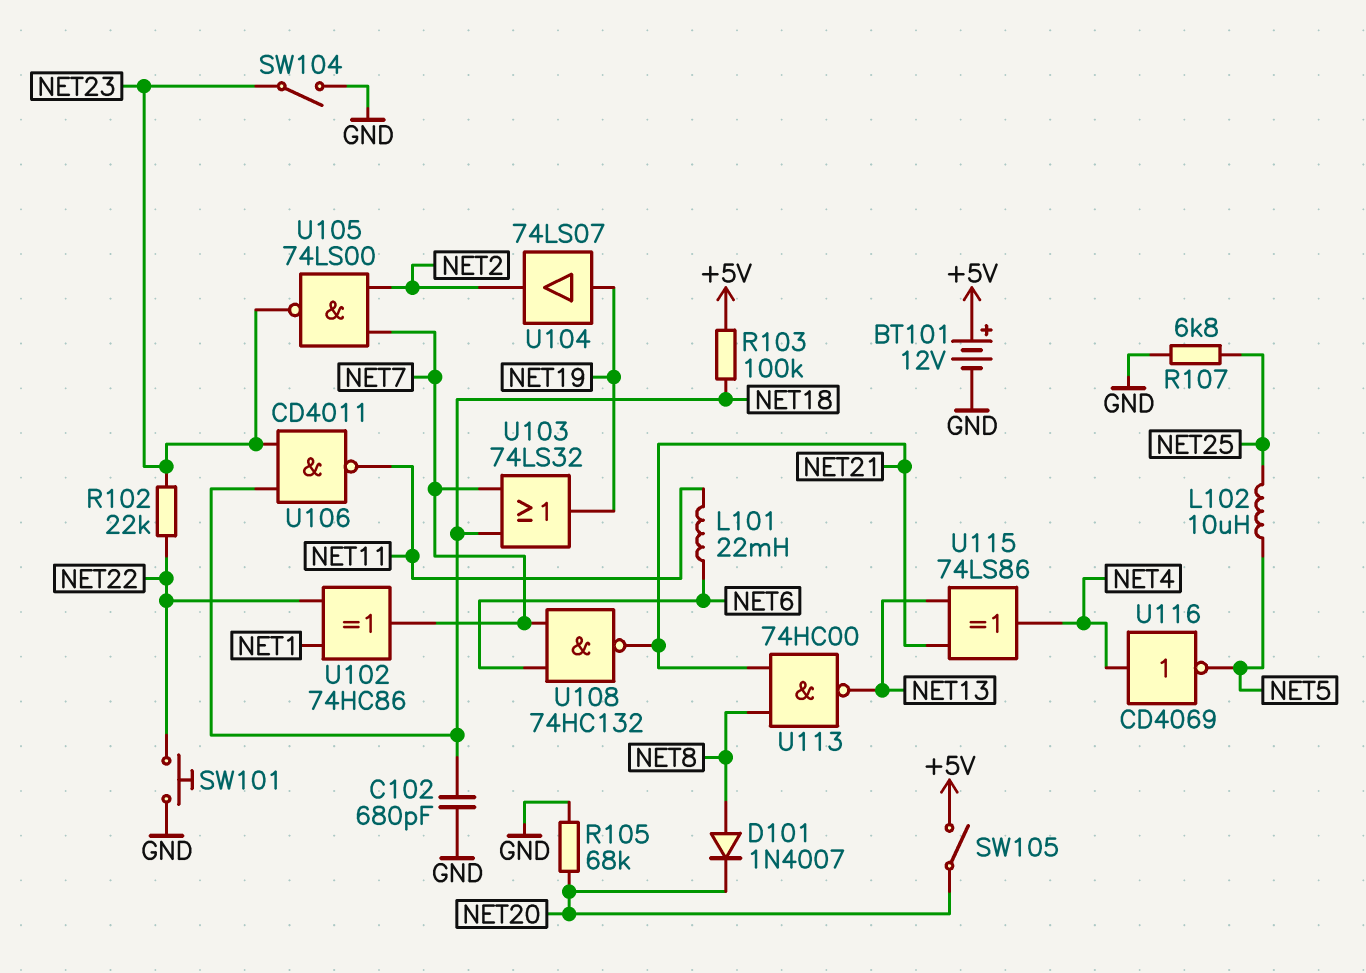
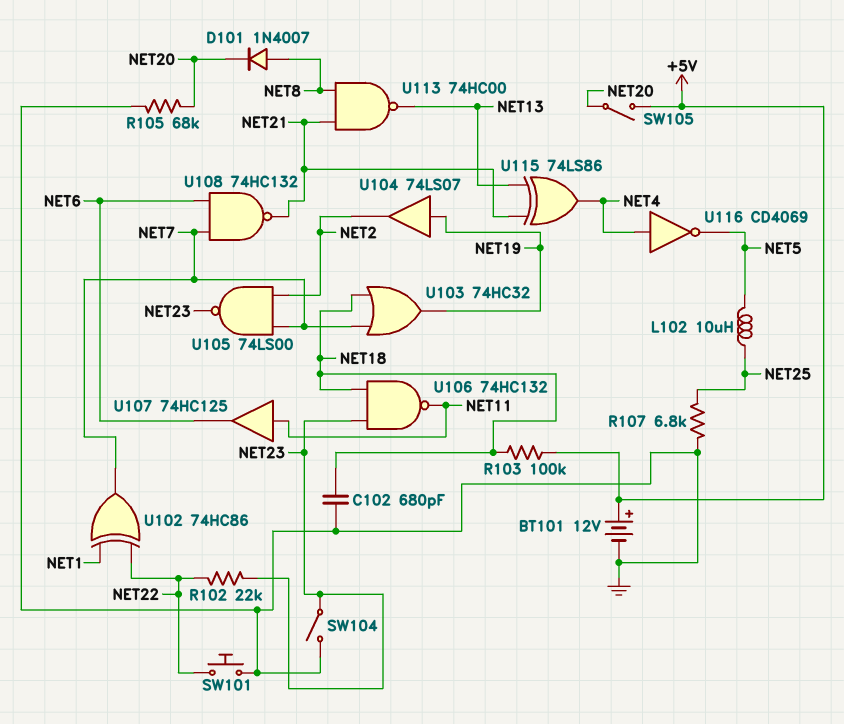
L101: 22mH (NET6, NET11) -> none
U103: OR 74LS32 (in NET7, in NET18, out NET19) -> OR 74HC32 (in NET7, in NET18, out NET19)
U106: NAND CD4011 (in NET18, in NET23, out NET11) -> NAND 74HC132 (in NET18, in NET23, out NET11)
U107: none -> buffer 74HC125 (in NET11, out NET6)

